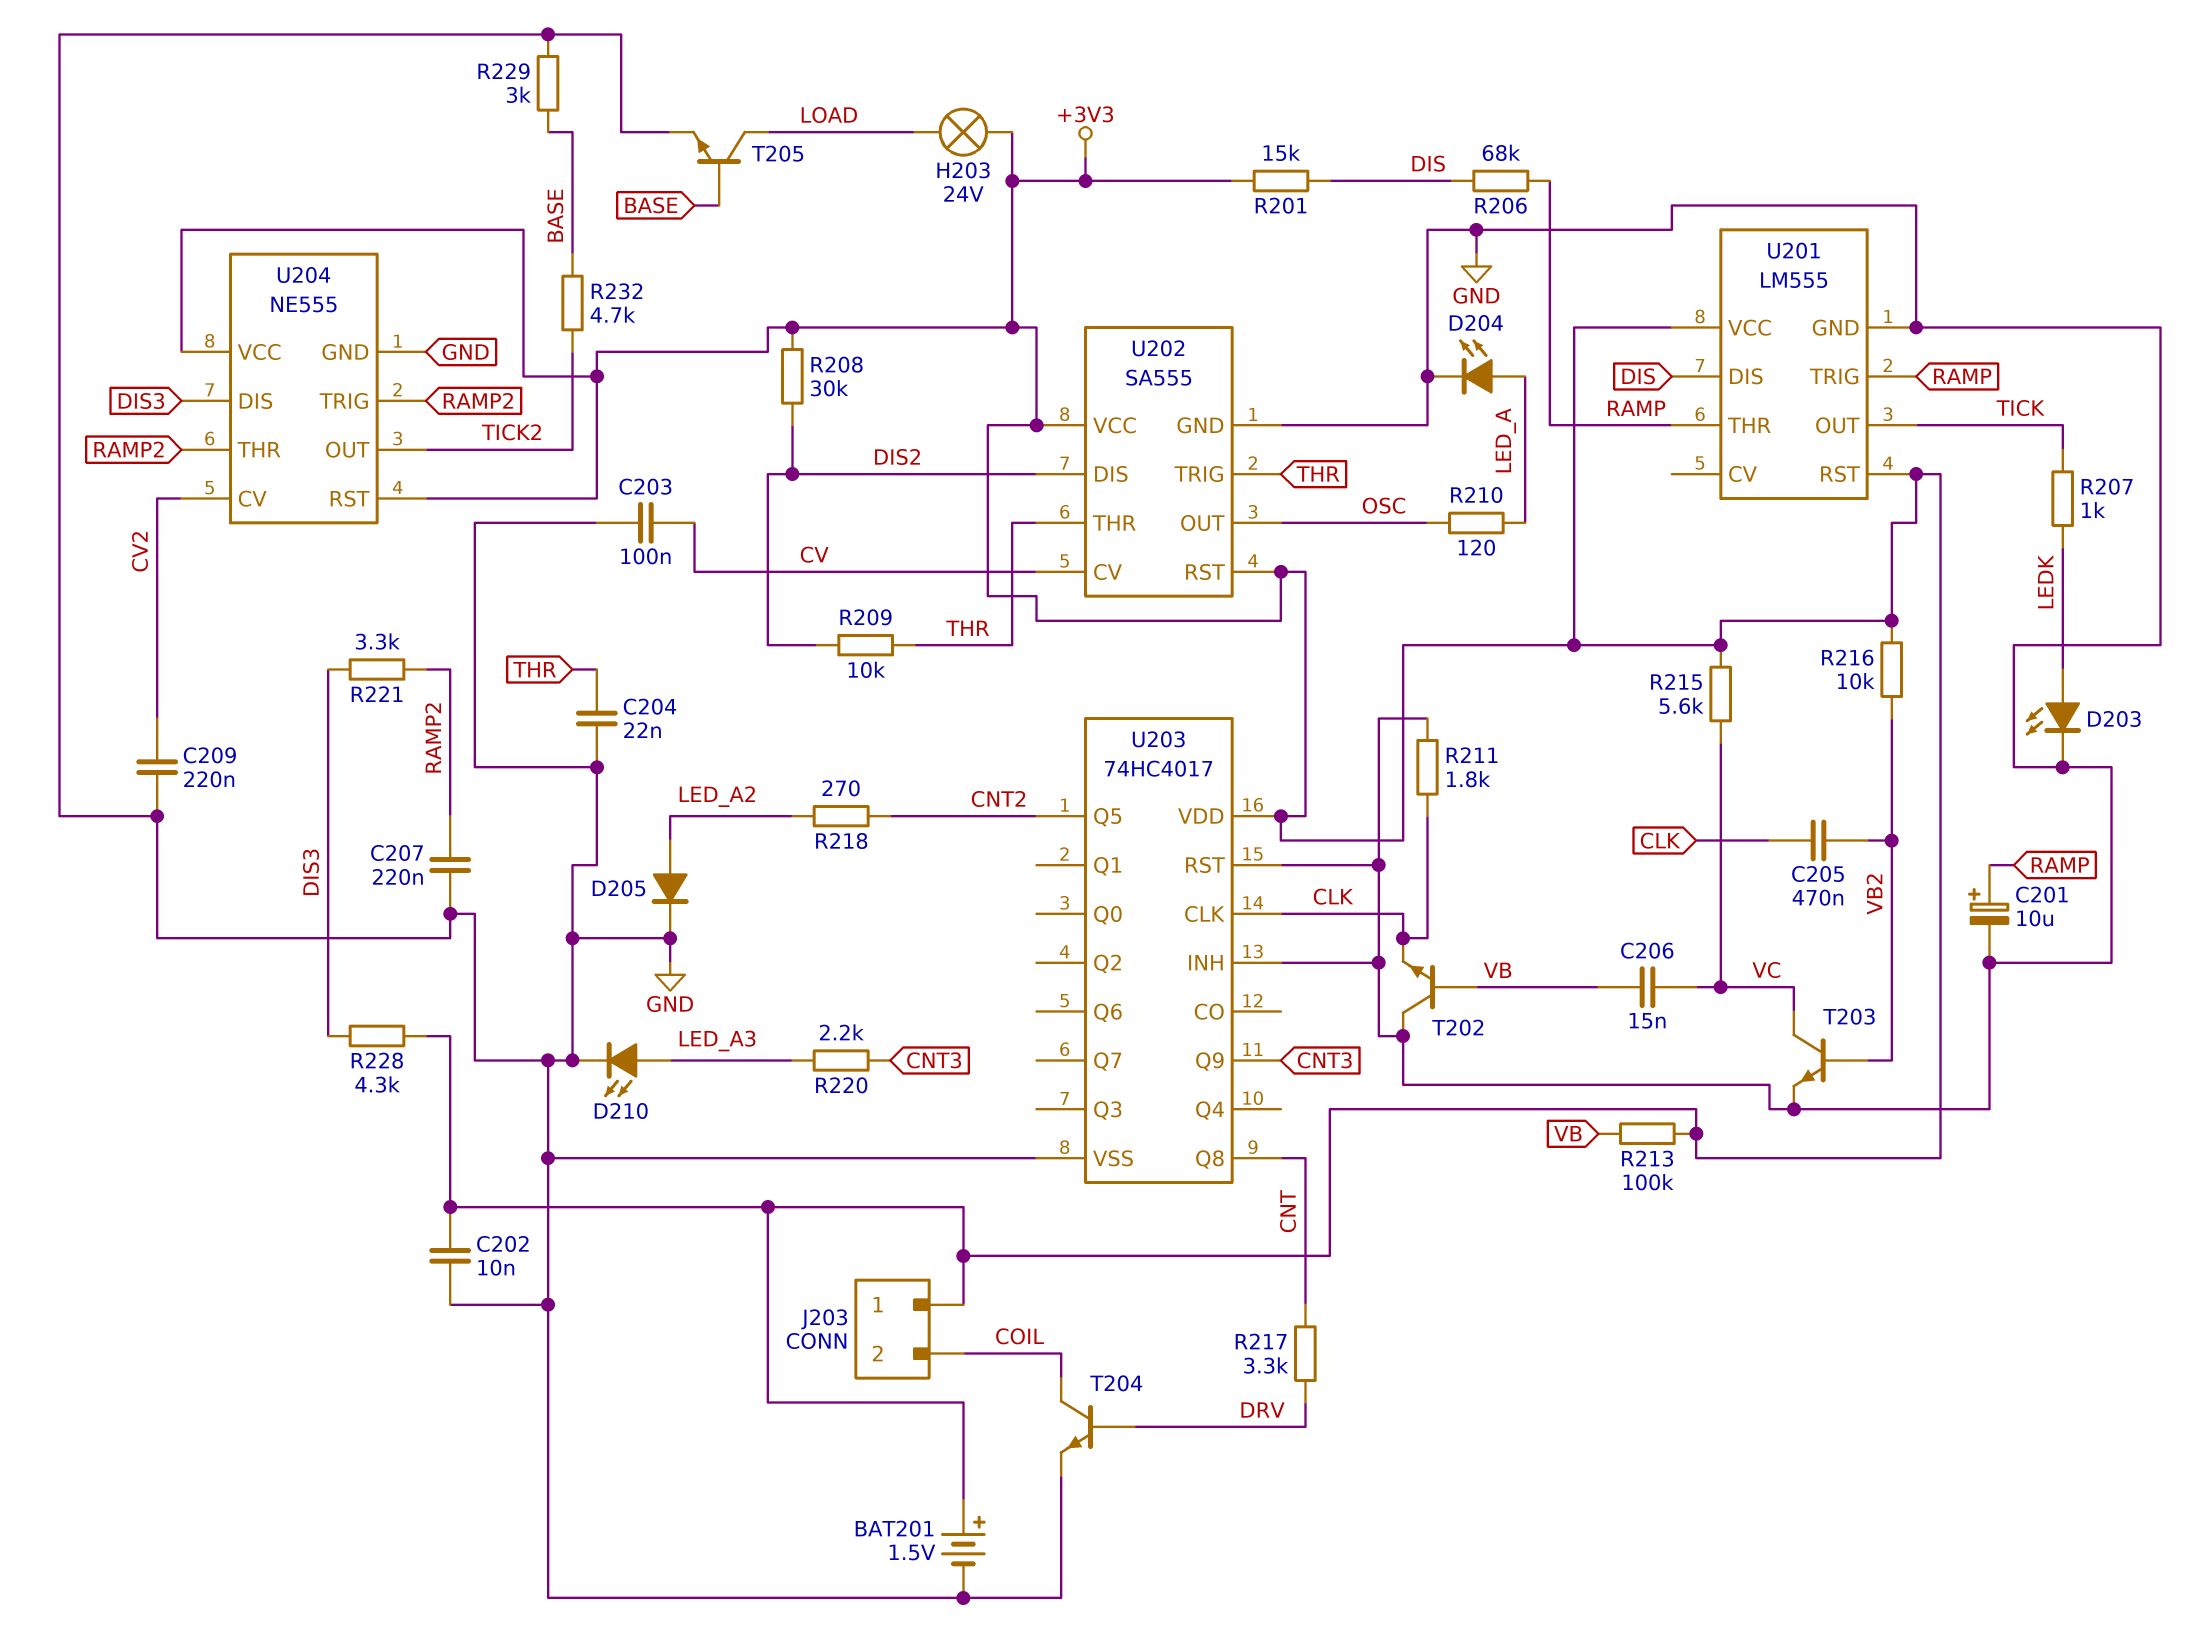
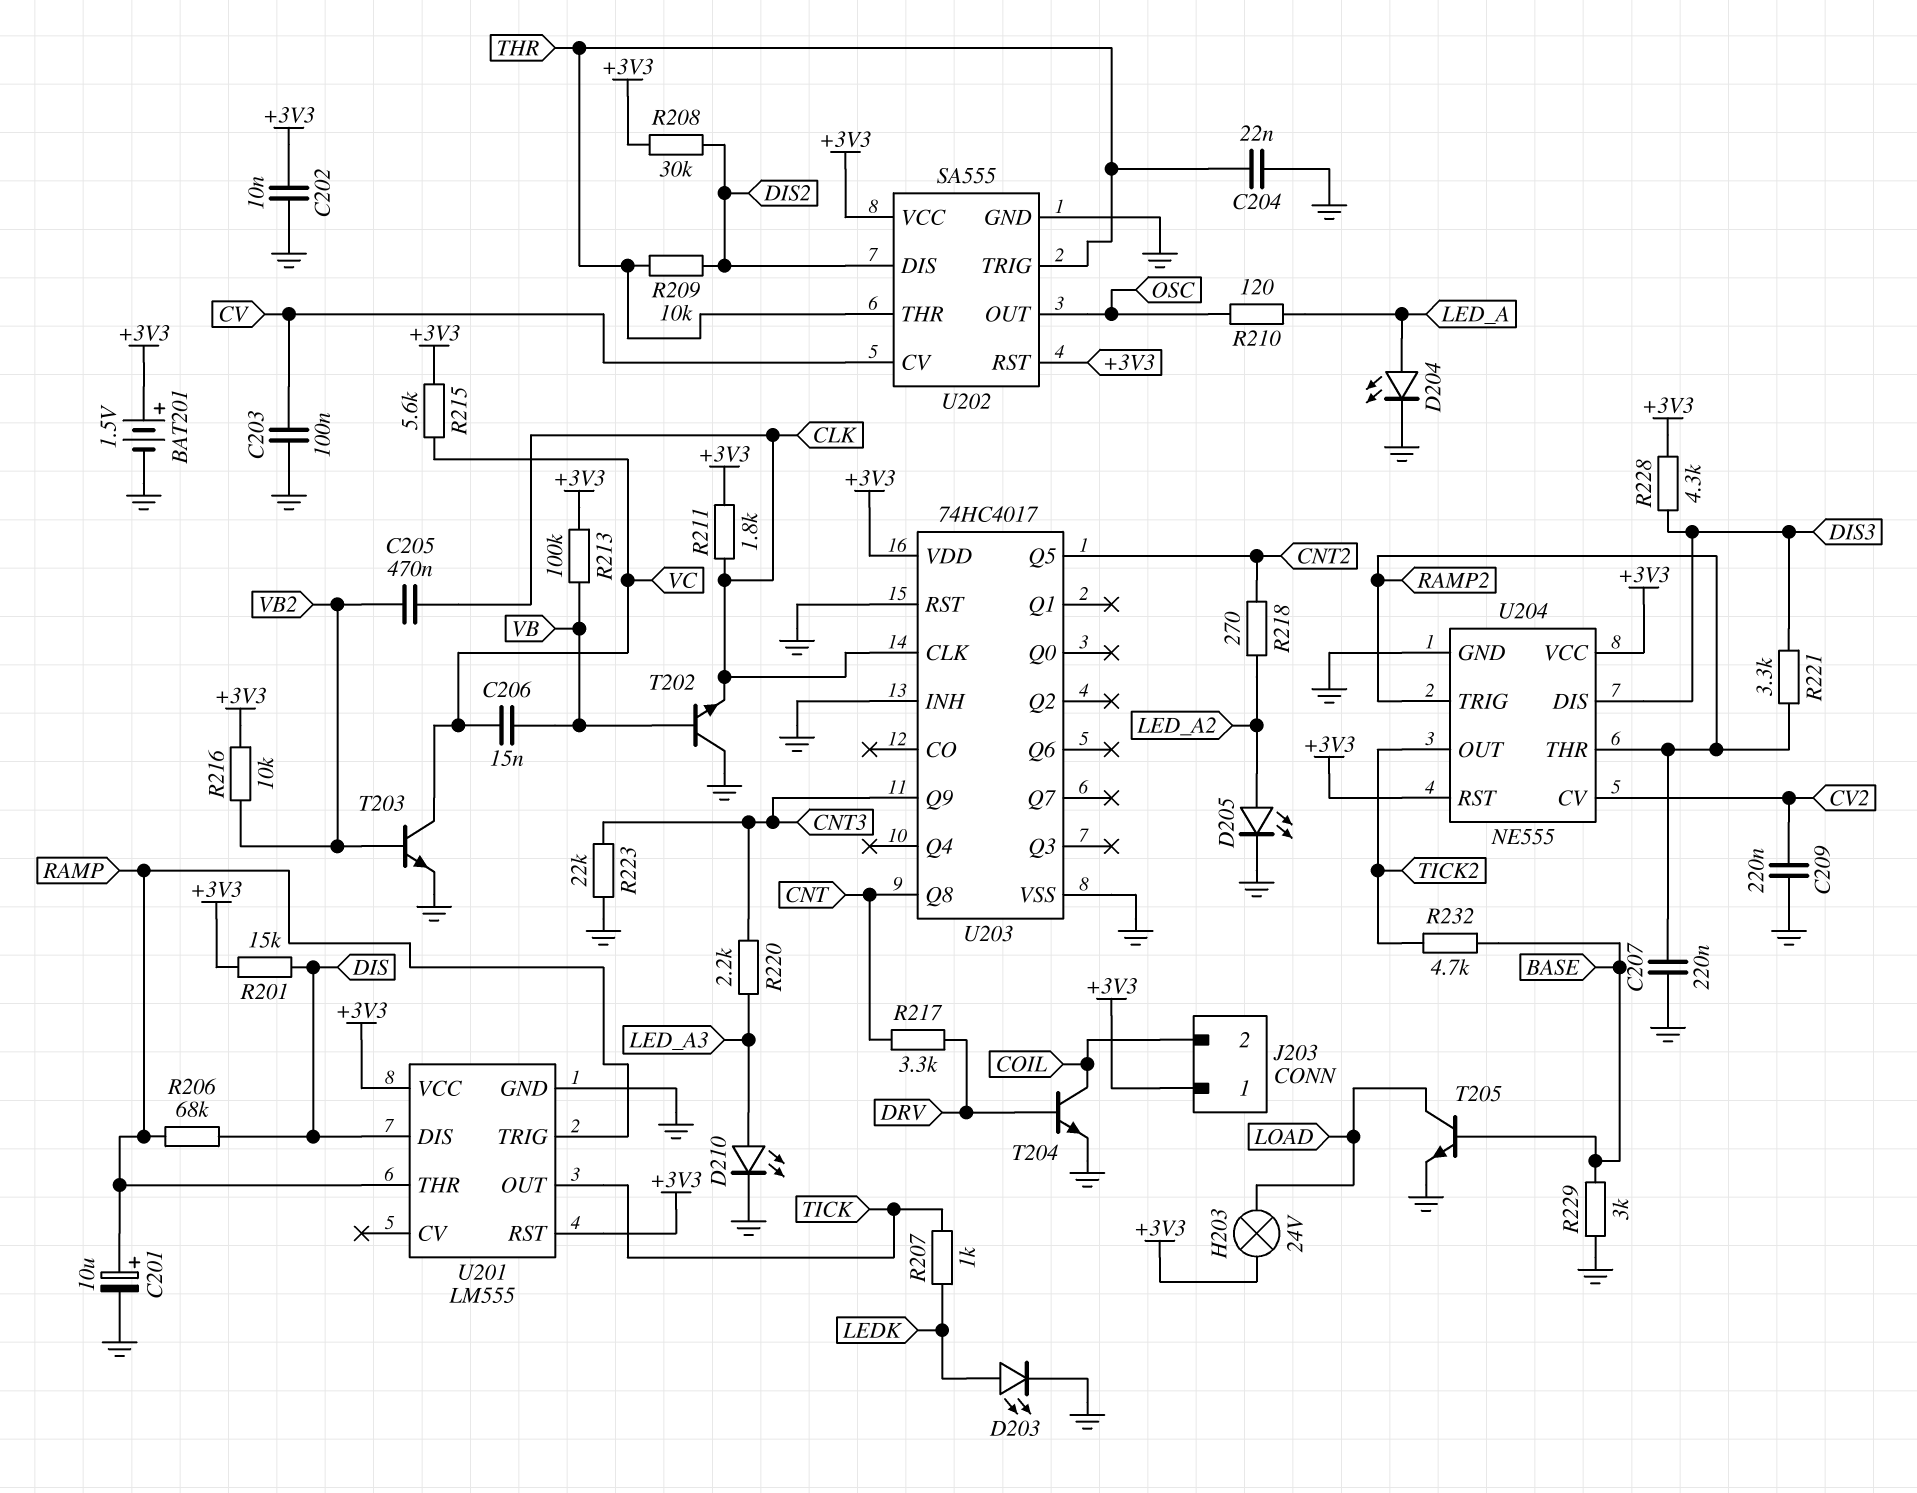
D205: diode (A LED_A2, K GND) -> LED (A LED_A2, K GND)
R211: 1.8k (CLK, GND) -> 1.8k (+3V3, CLK)
R223: none -> 22k (CNT3, GND)

